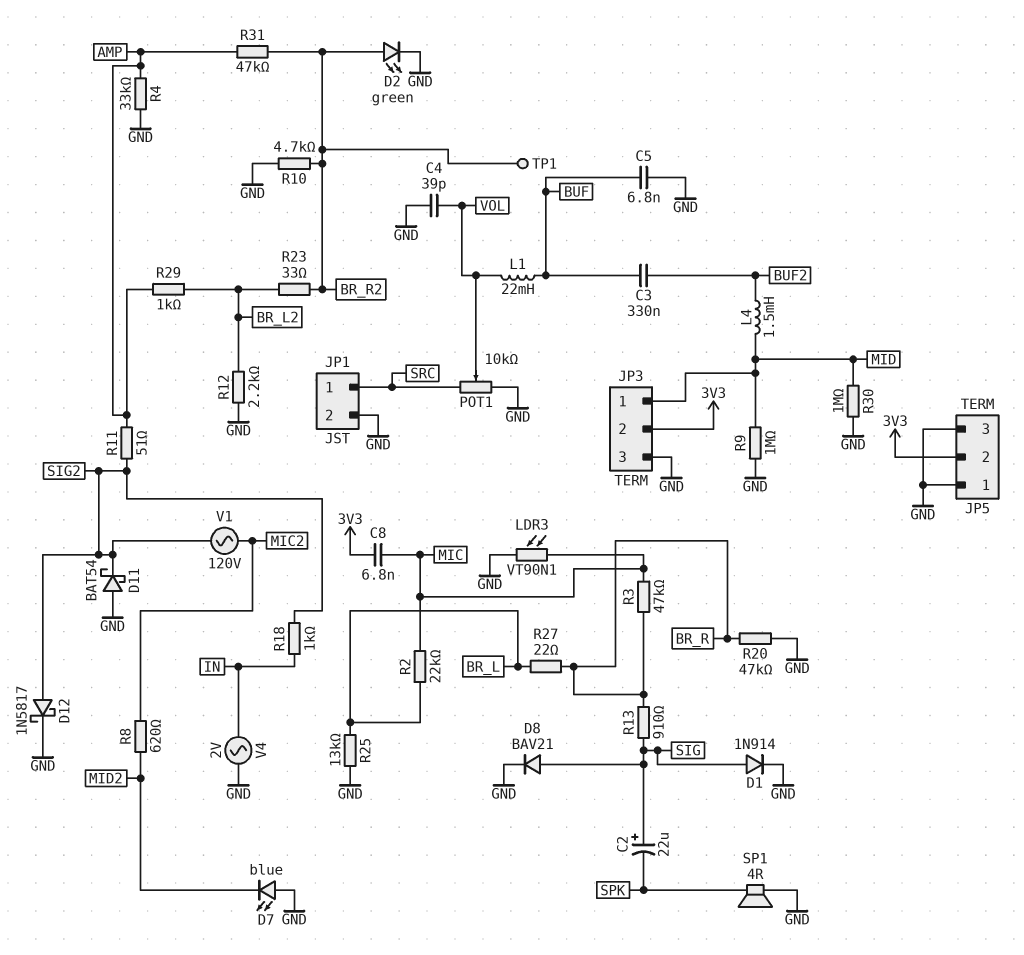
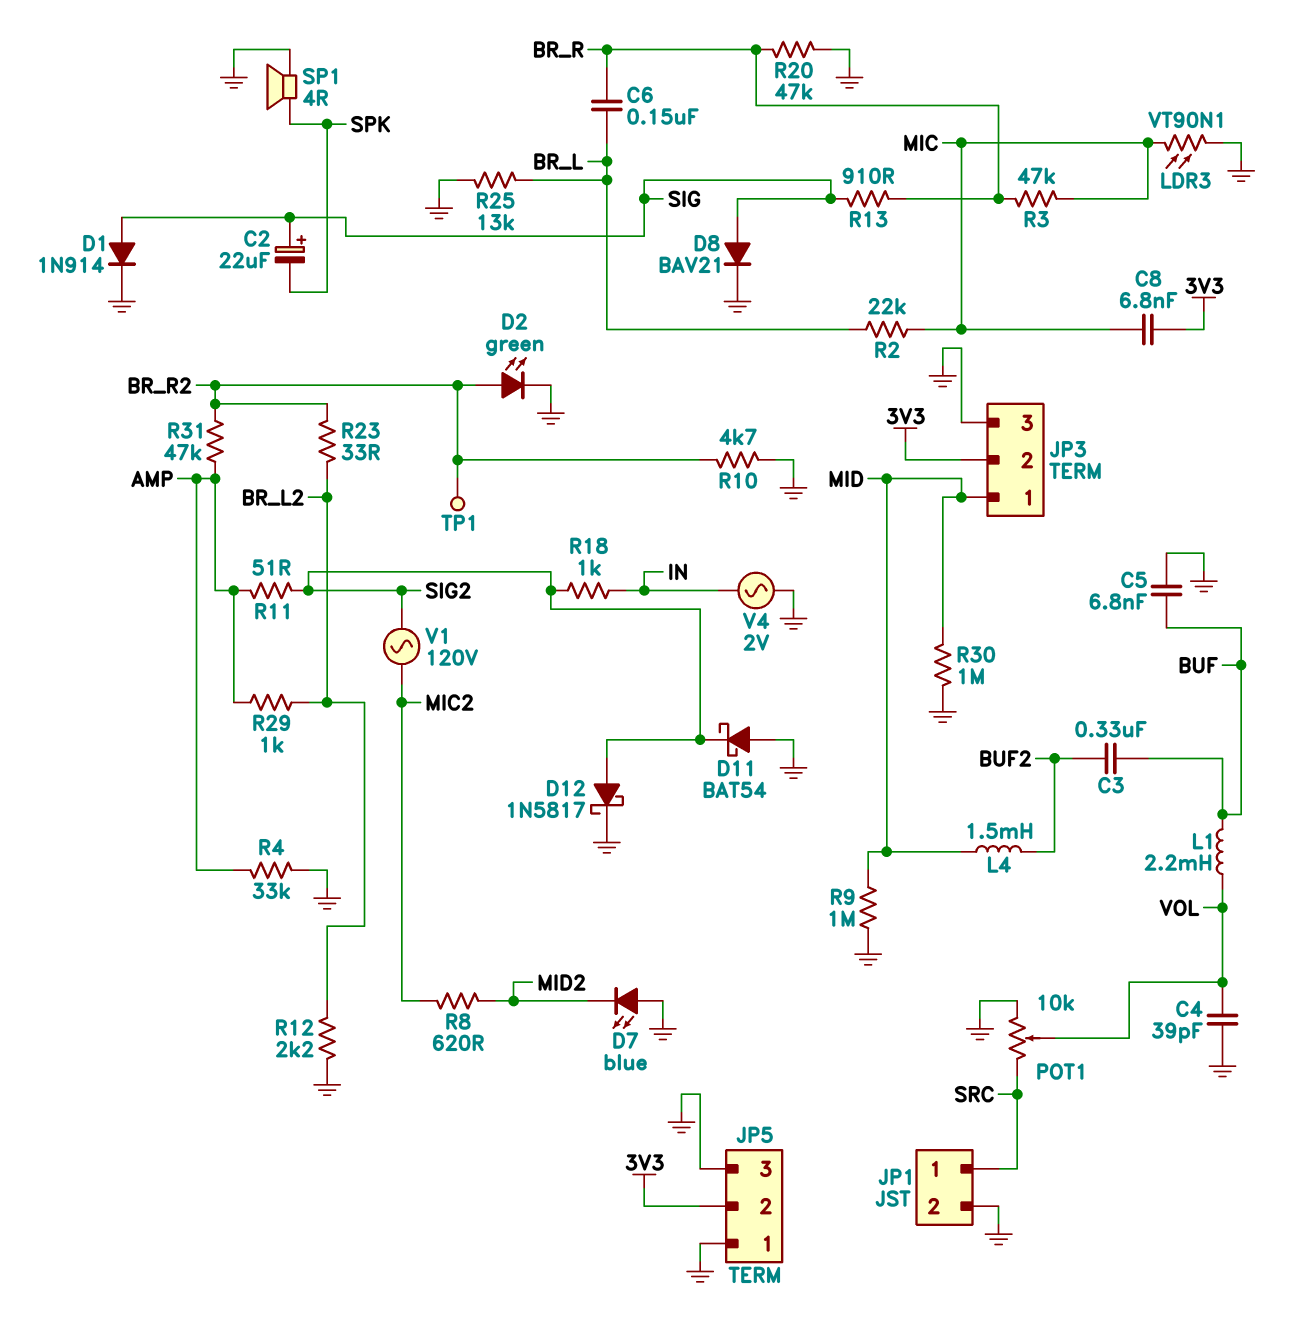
C6: none -> 150nF (BR_L, BR_R)
L1: 22mH (BUF, VOL) -> 2.2mH (BUF, VOL)
R27: 22 (BR_L, BR_R) -> none

